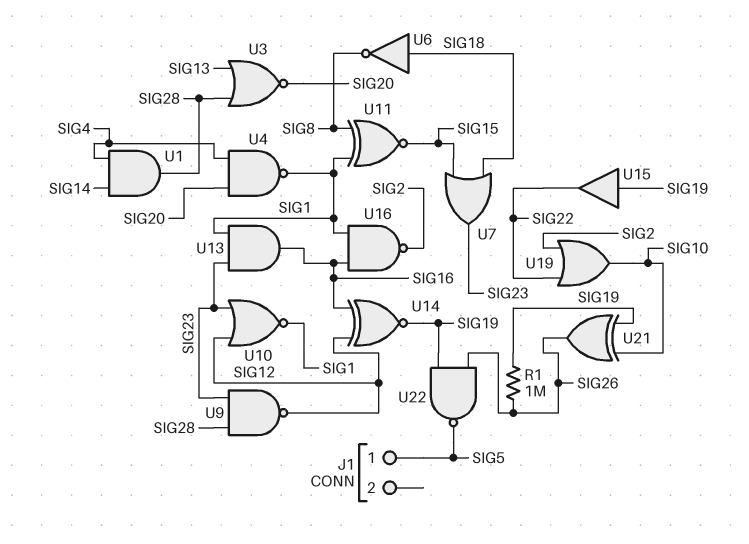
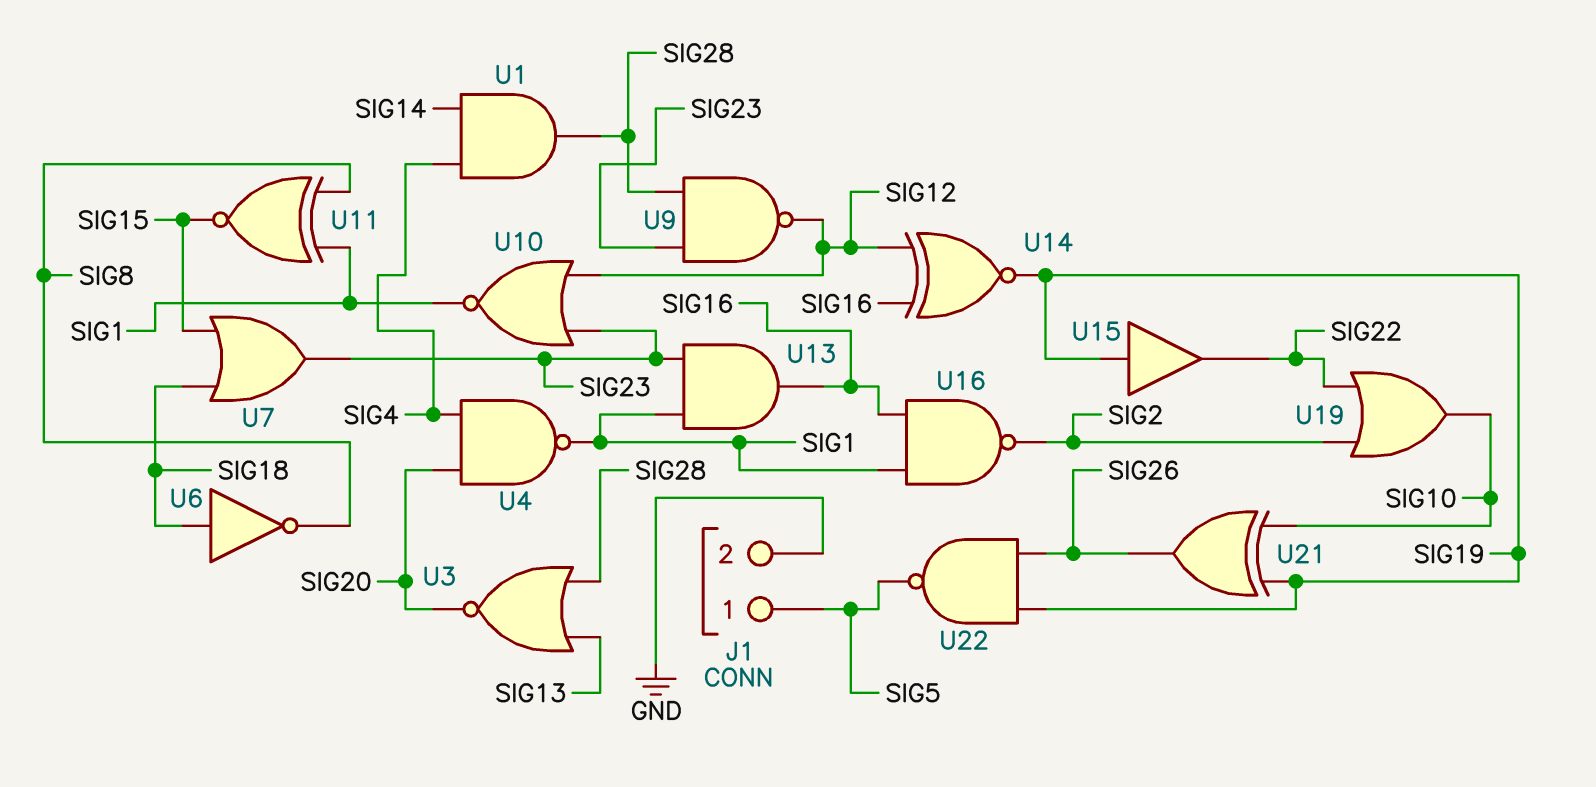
J1 pin 2: none -> GND
R1: 1M (SIG19, SIG26) -> none

